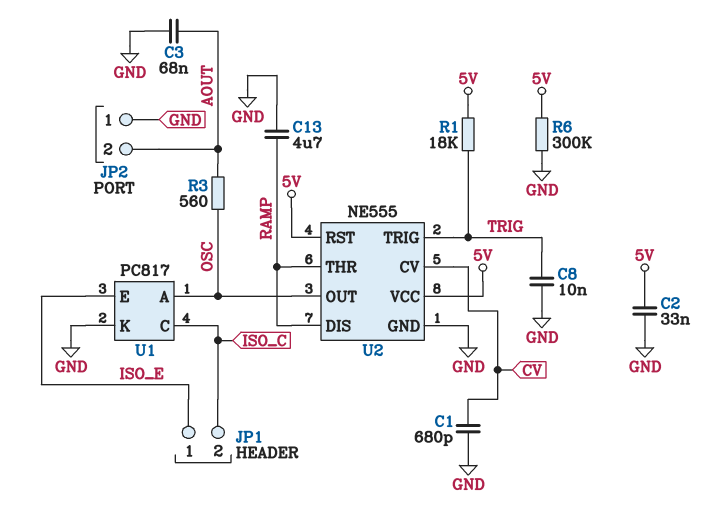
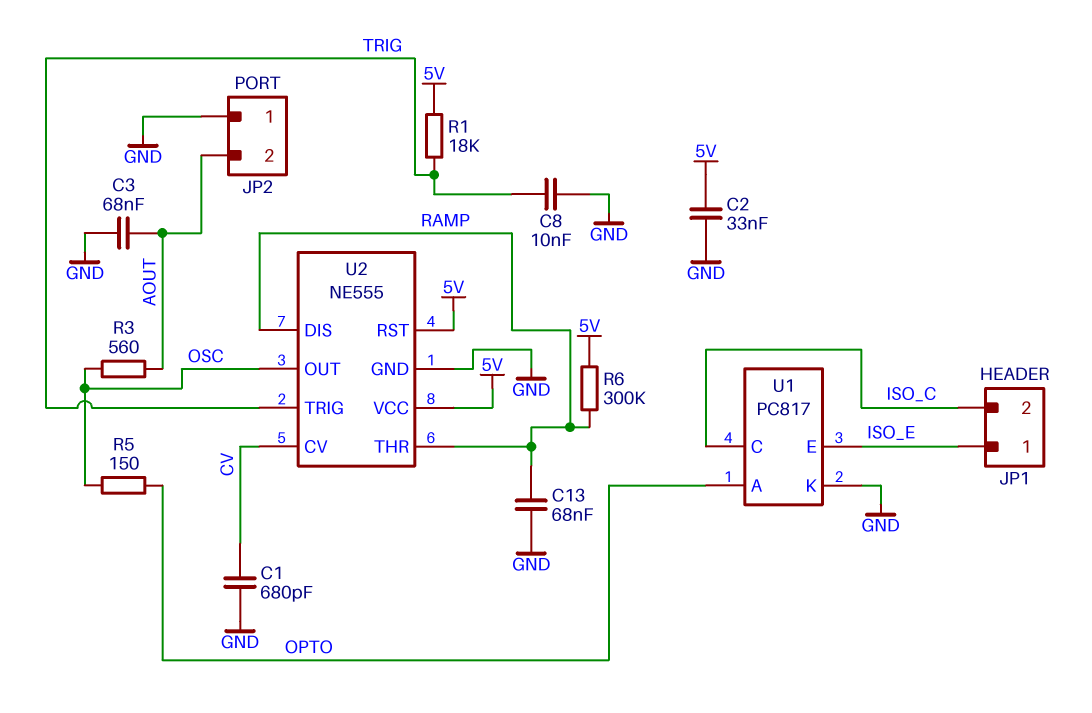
C13: 4.7uF (GND, RAMP) -> 68nF (GND, RAMP)
R5: none -> 150 (OPTO, OSC)
R6: 300k (5V, GND) -> 300k (5V, RAMP)
U1 pin A: OSC -> OPTO

